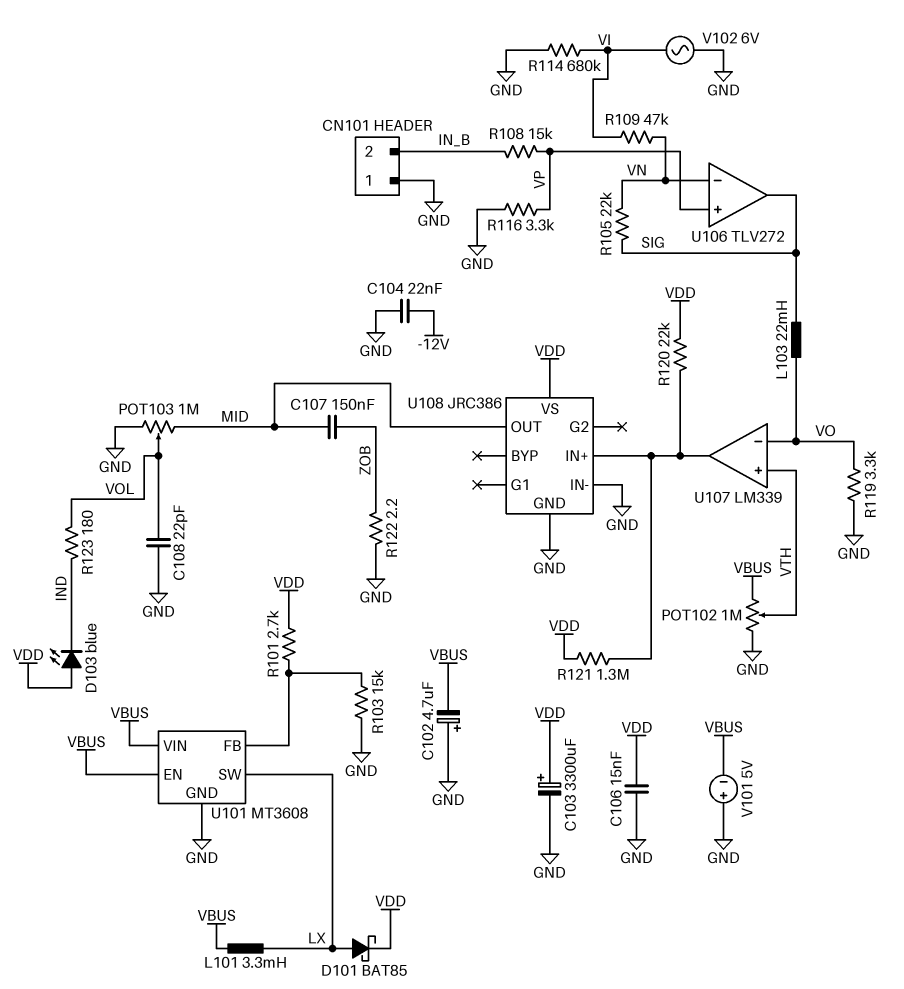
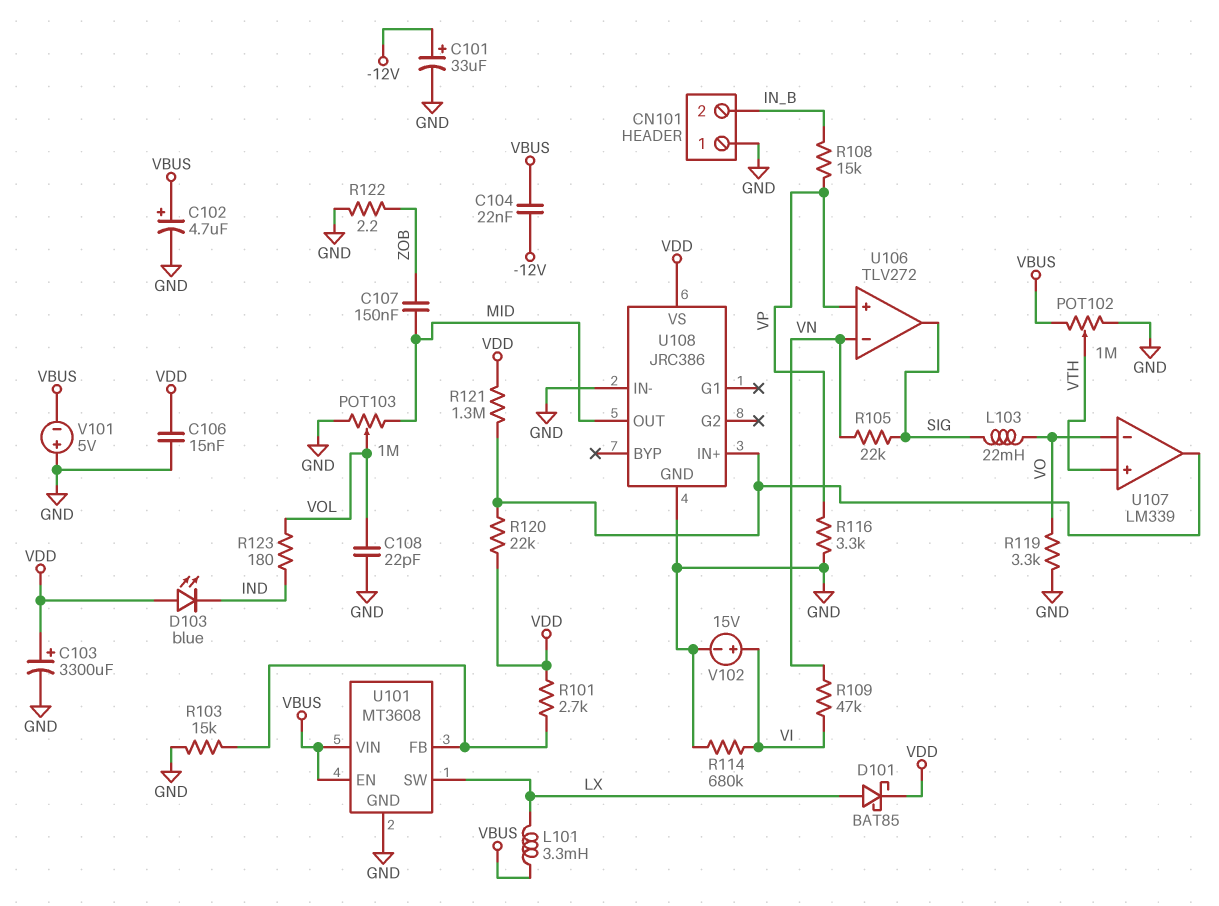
C101: none -> 33uF (plus -12V, minus GND)
C102: 4.7uF (plus GND, minus VBUS) -> 4.7uF (plus VBUS, minus GND)
C104: 22nF (-12V, GND) -> 22nF (-12V, VBUS)
V102: AC 6V (GND, VI) -> 15V (plus VI, minus GND)

